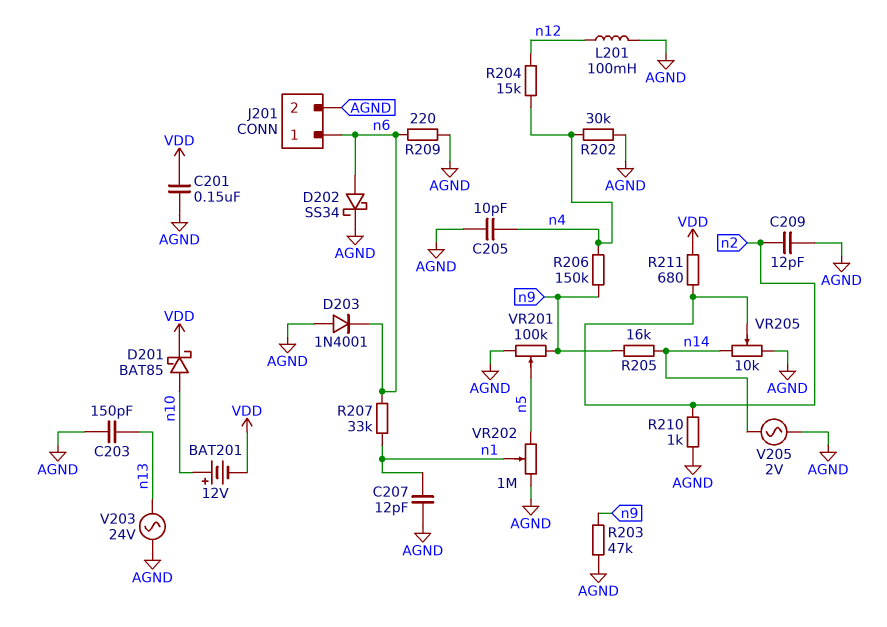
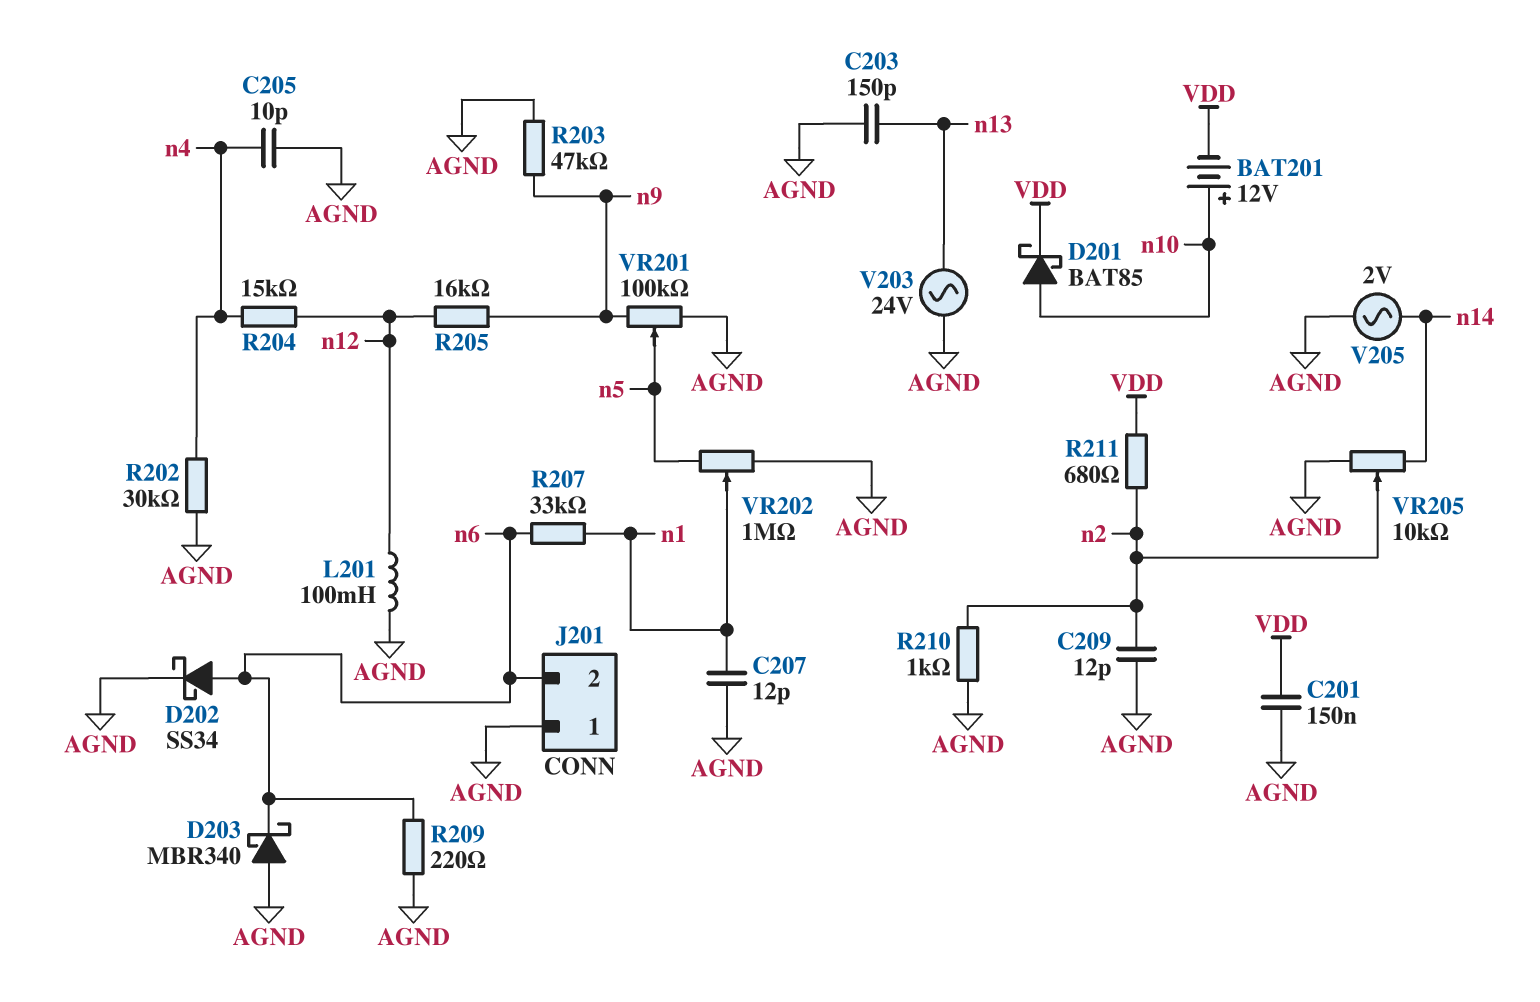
D203: diode 1N4001 (A AGND, K n6) -> schottky MBR340 (A AGND, K n6)
J201 pin 1: n6 -> AGND
J201 pin 2: AGND -> n6
R205: 16k (n9, n14) -> 16k (n9, n12)
R206: 150k (n4, n9) -> none

